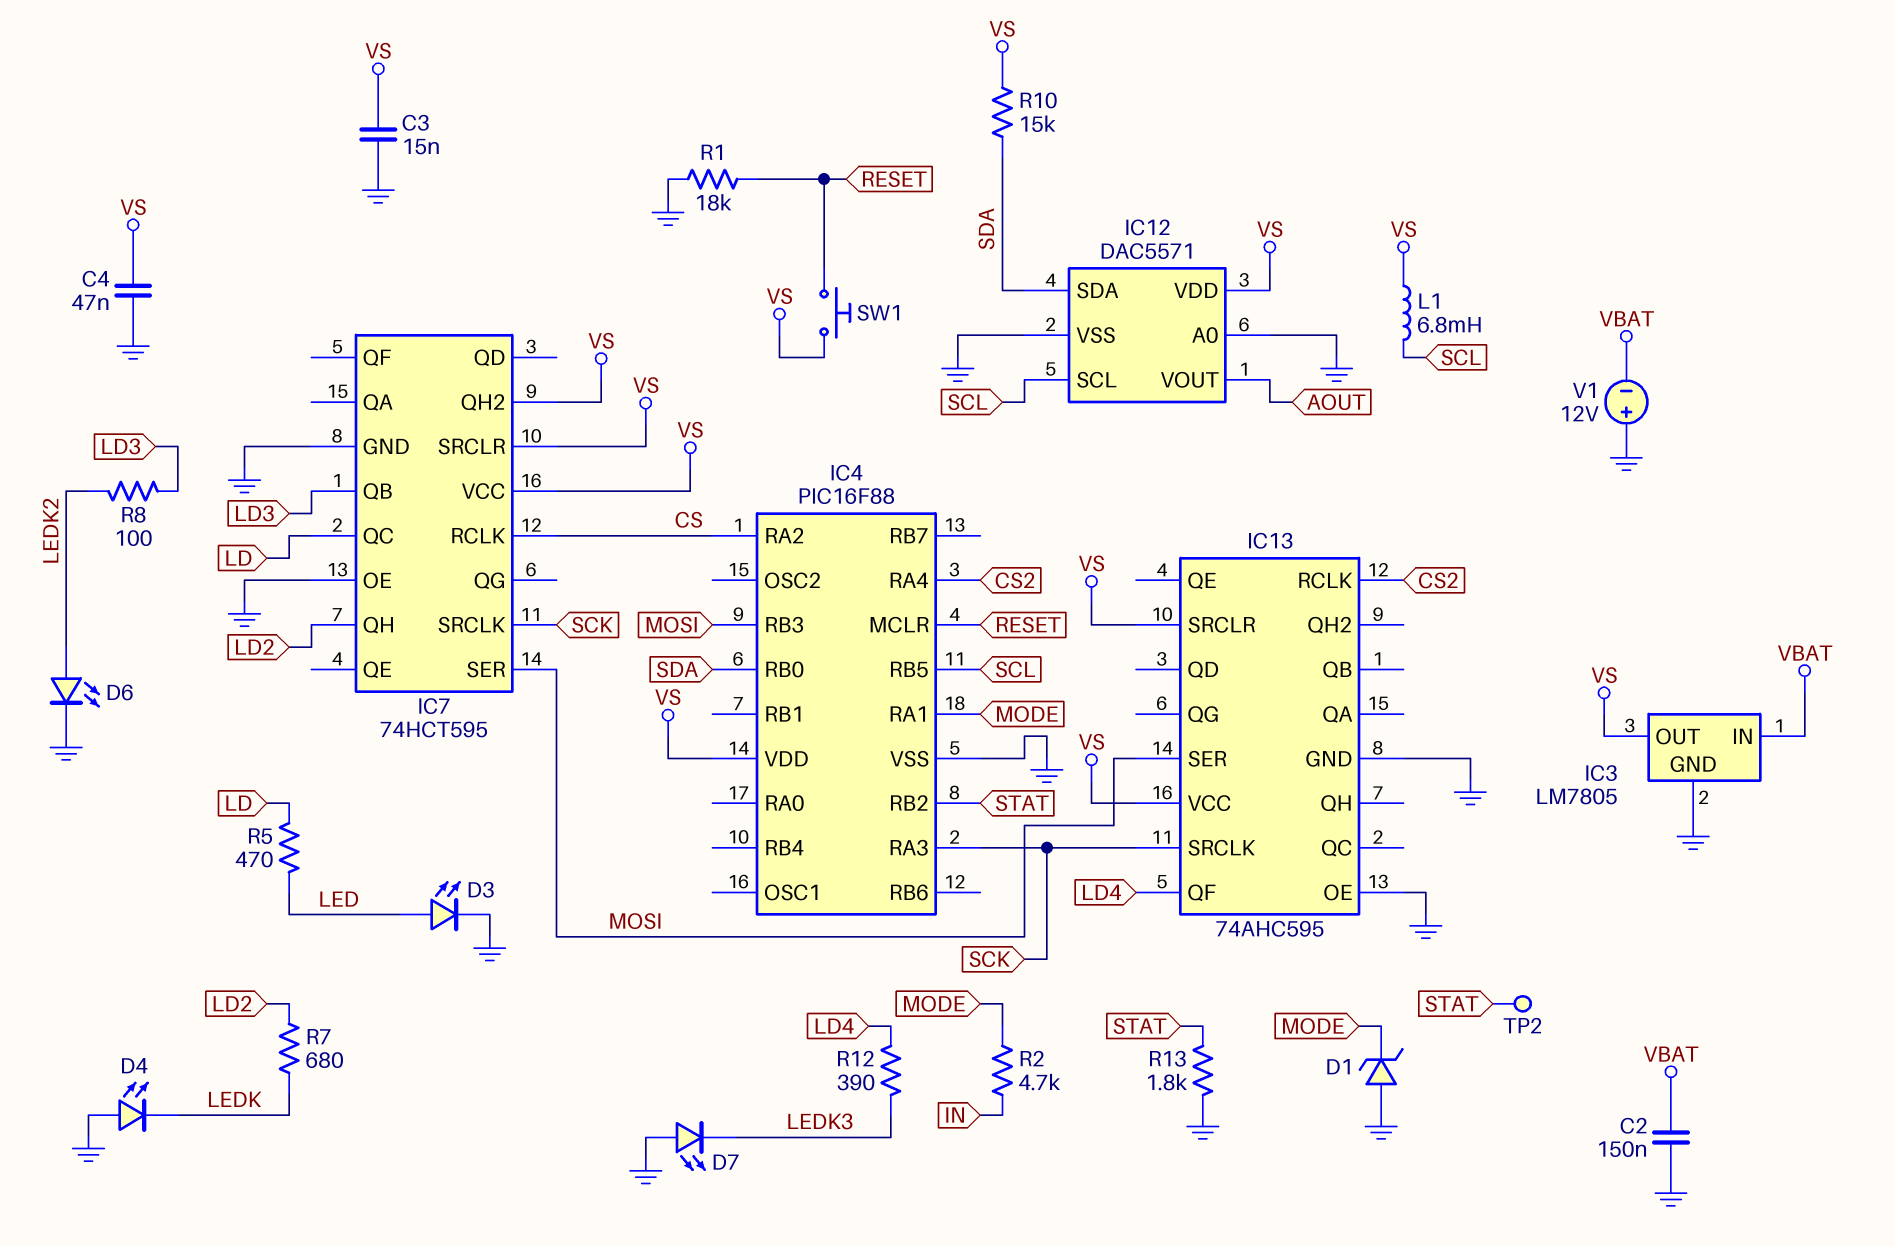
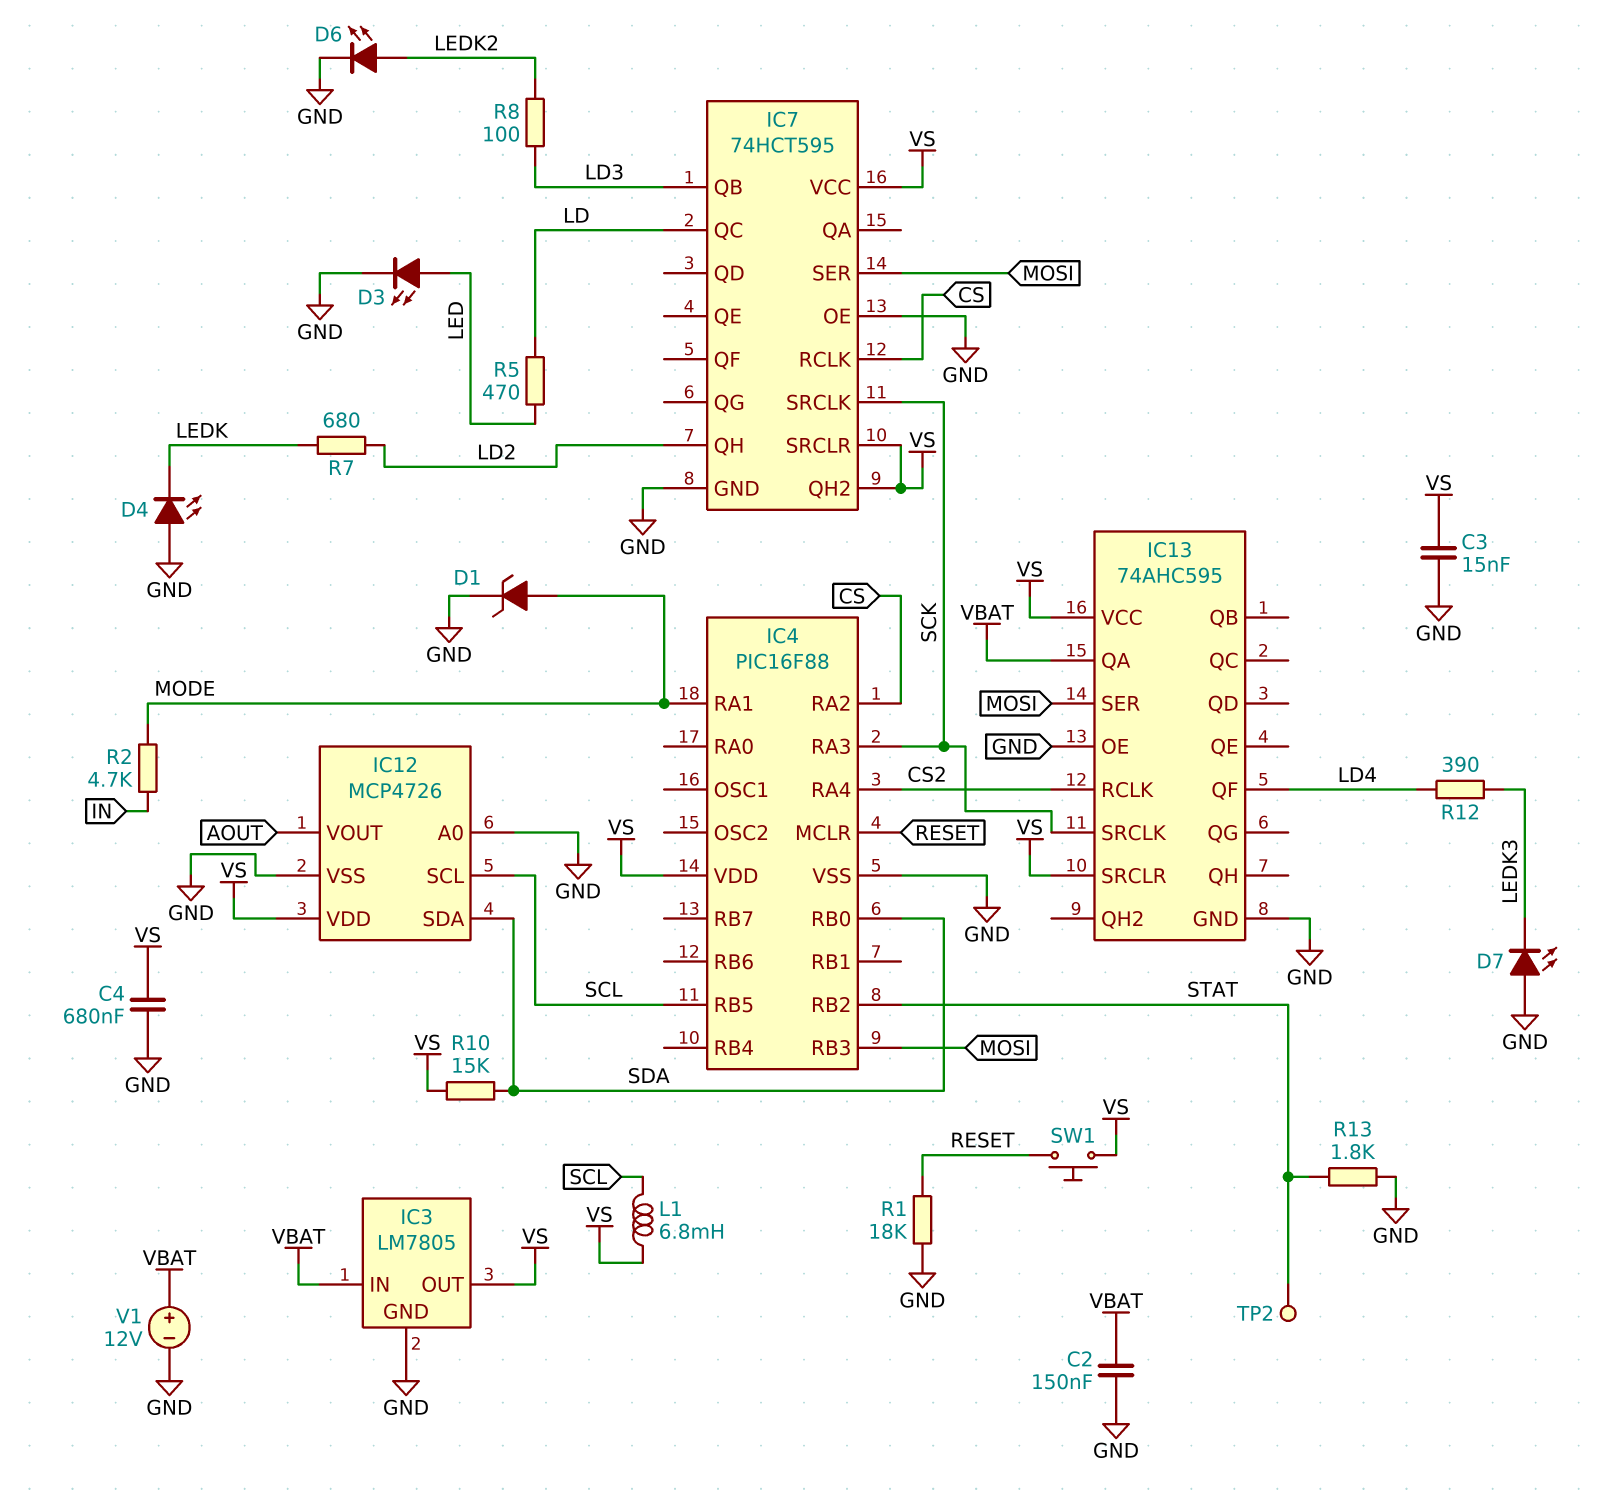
C4: 47nF (GND, VS) -> 680nF (GND, VS)
D1: zener (A GND, K MODE) -> zener (A MODE, K GND)
IC12: DAC5571 -> MCP4726
IC13 pin QA: none -> VBAT
V1: 12V (plus GND, minus VBAT) -> 12V (plus VBAT, minus GND)

